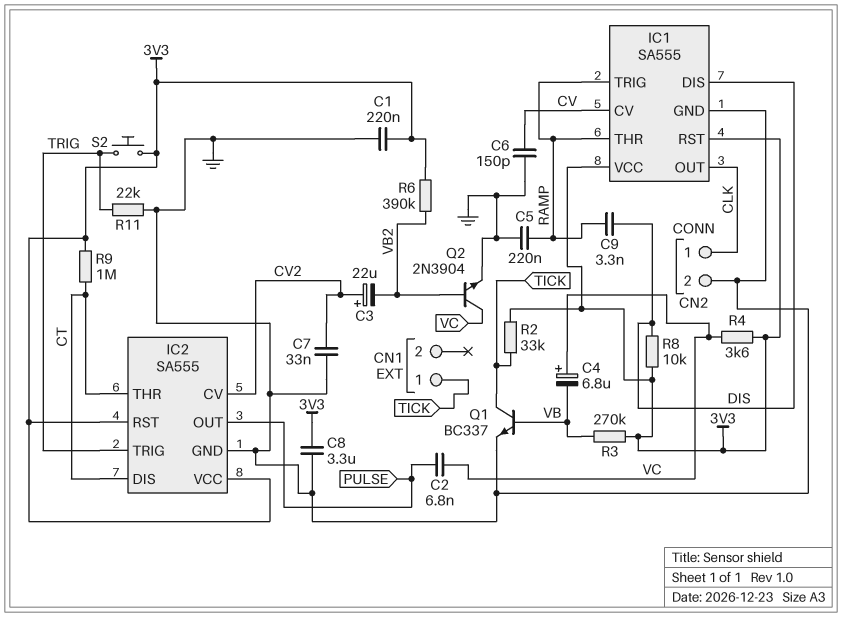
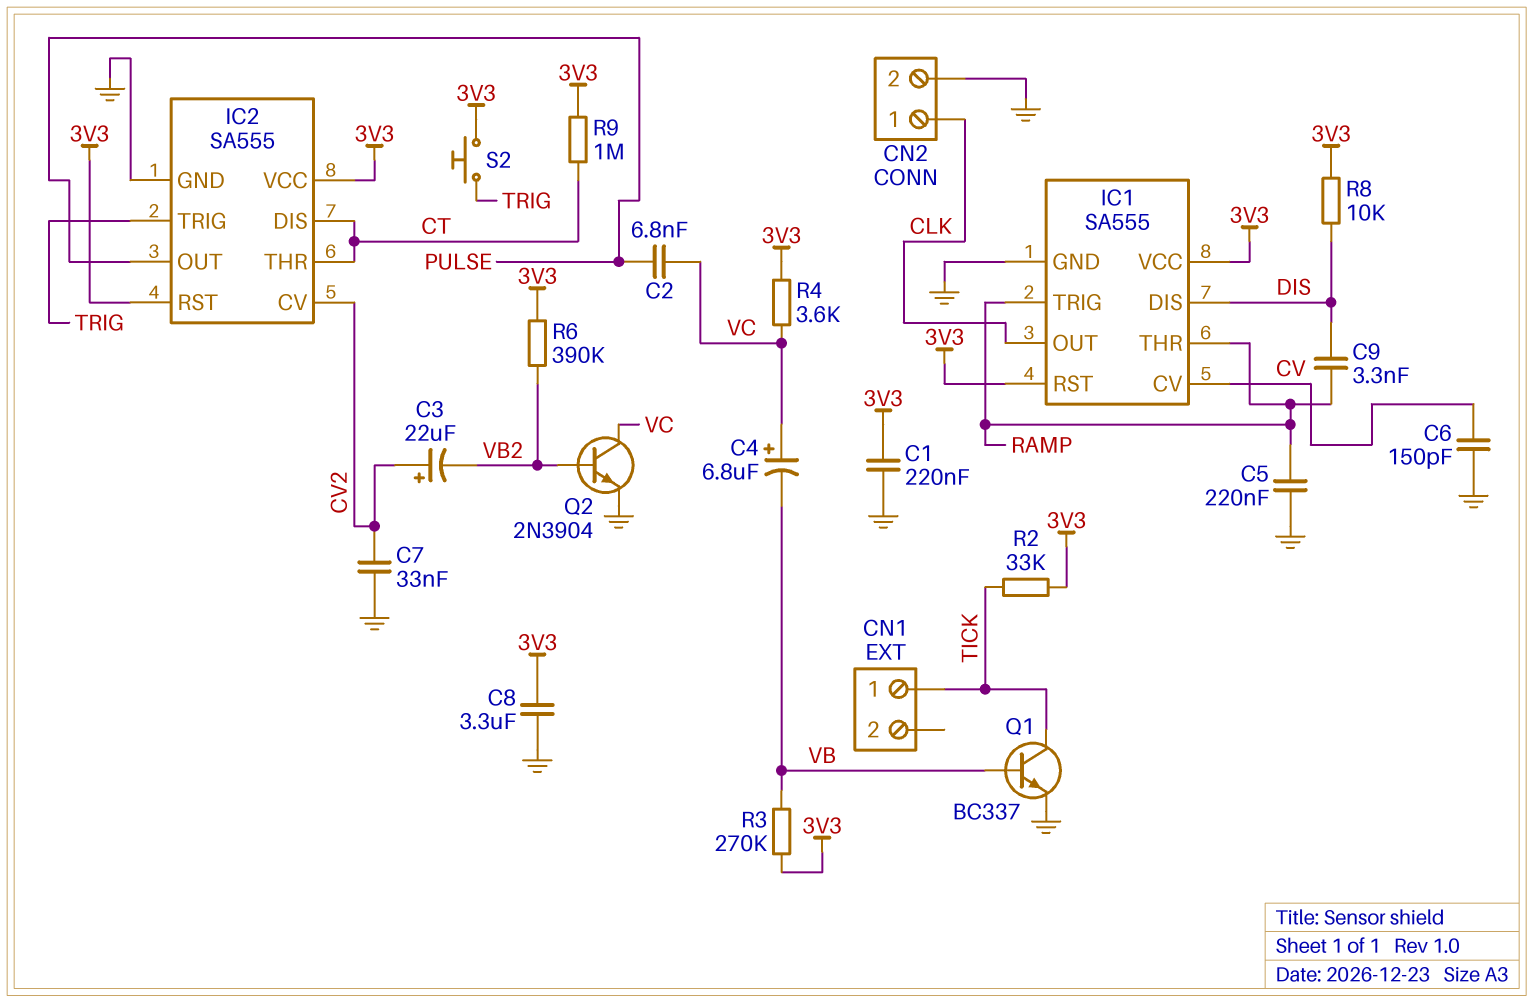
R11: 22k (GND, TRIG) -> none

